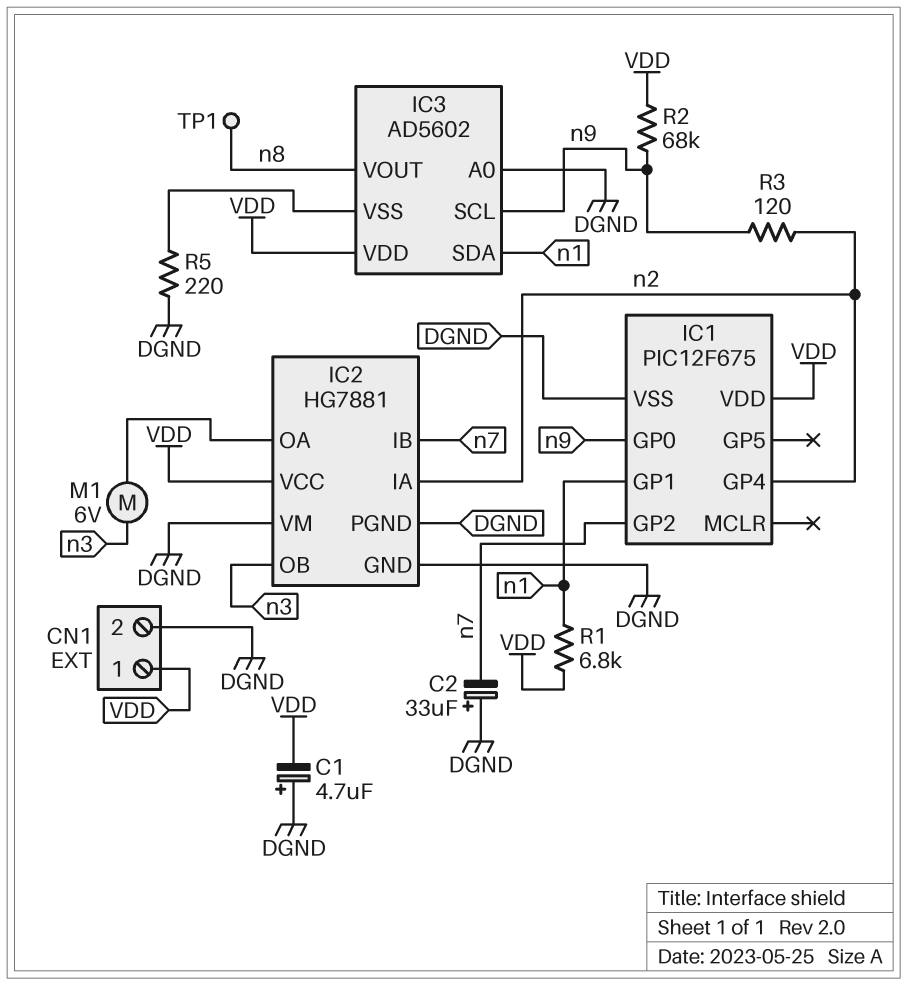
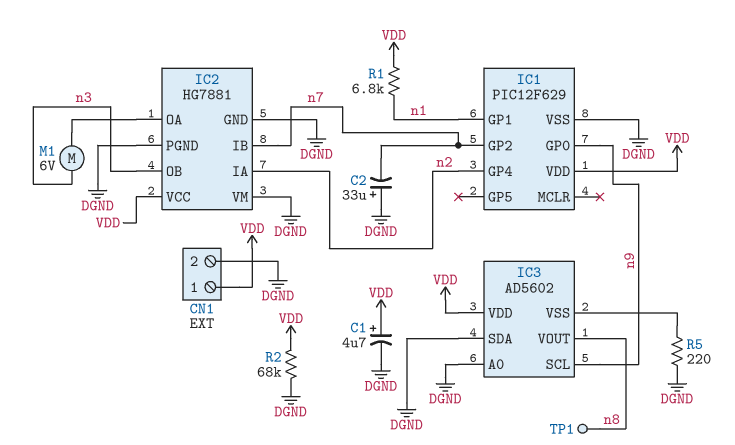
C1: 4.7uF (plus DGND, minus VDD) -> 4.7uF (plus VDD, minus DGND)
IC1: PIC12F675 -> PIC12F629
IC3 pin SDA: n1 -> DGND
R2: 68k (VDD, n9) -> 68k (DGND, VDD)
R3: 120 (n2, n9) -> none

